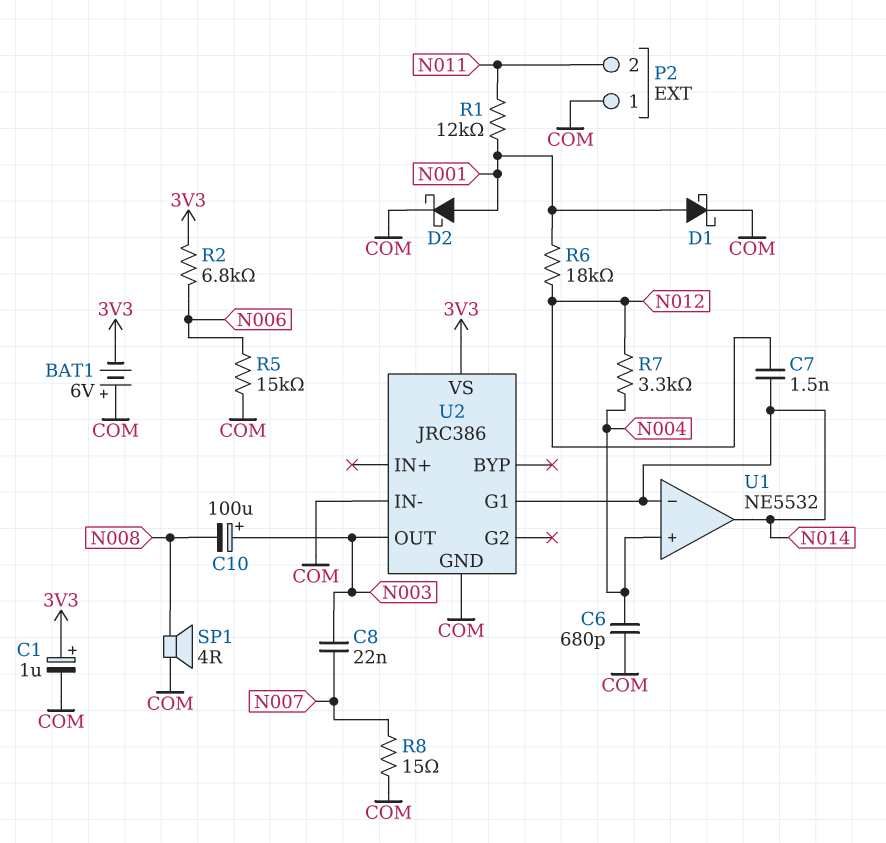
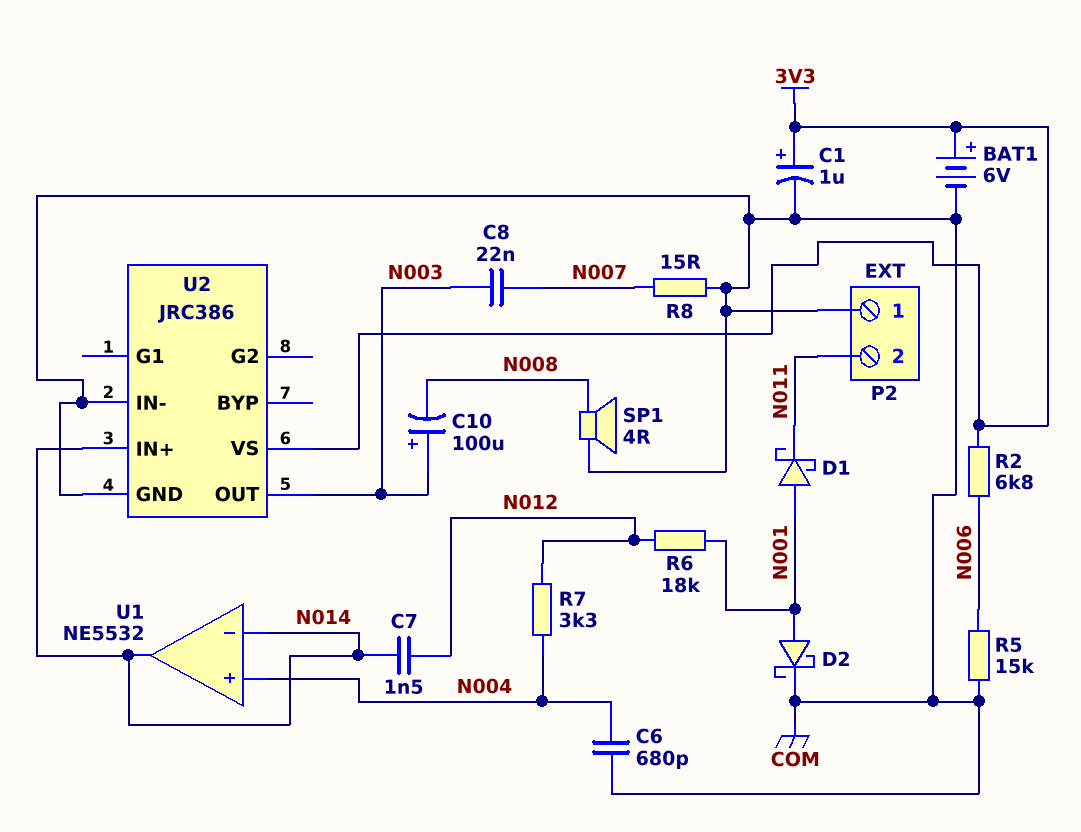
BAT1: 6V (plus COM, minus 3V3) -> 6V (plus 3V3, minus COM)
D1: schottky (A N001, K COM) -> schottky (A N001, K N011)
R1: 12k (N001, N011) -> none
U2 pin G1: N014 -> none
U2 pin IN+: none -> N014

